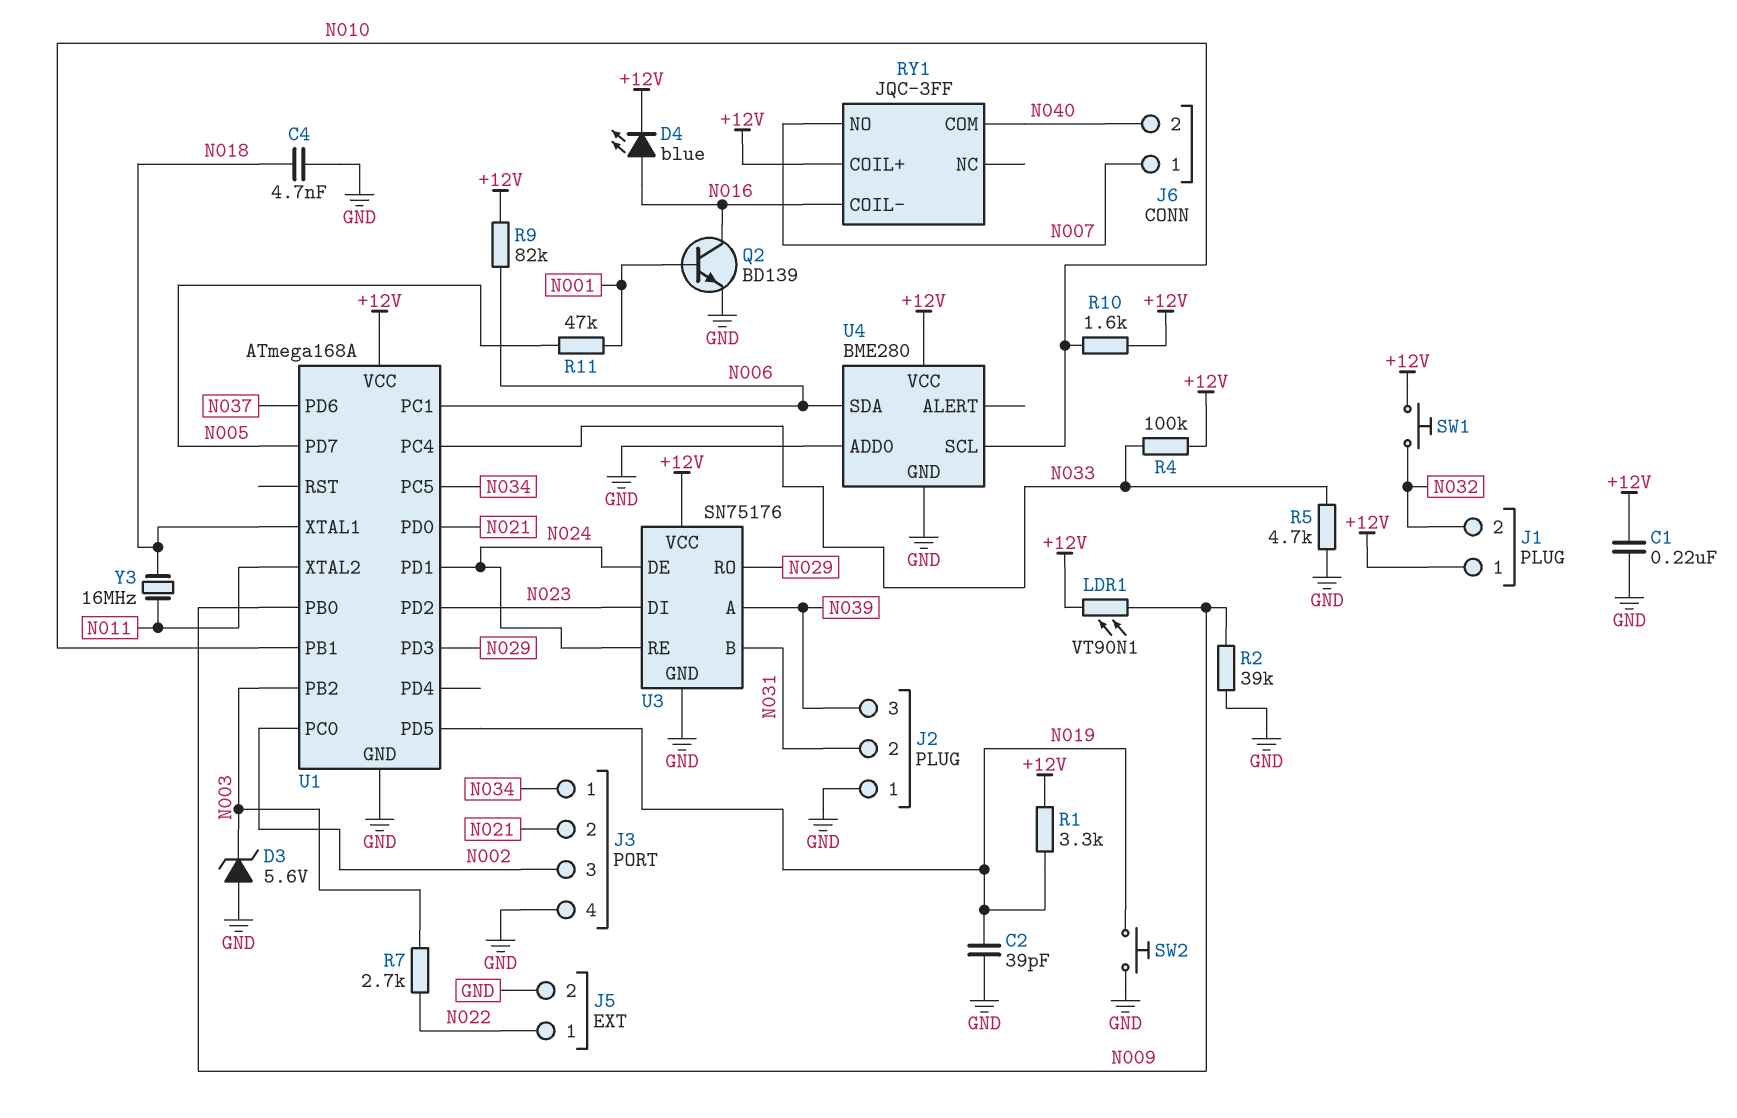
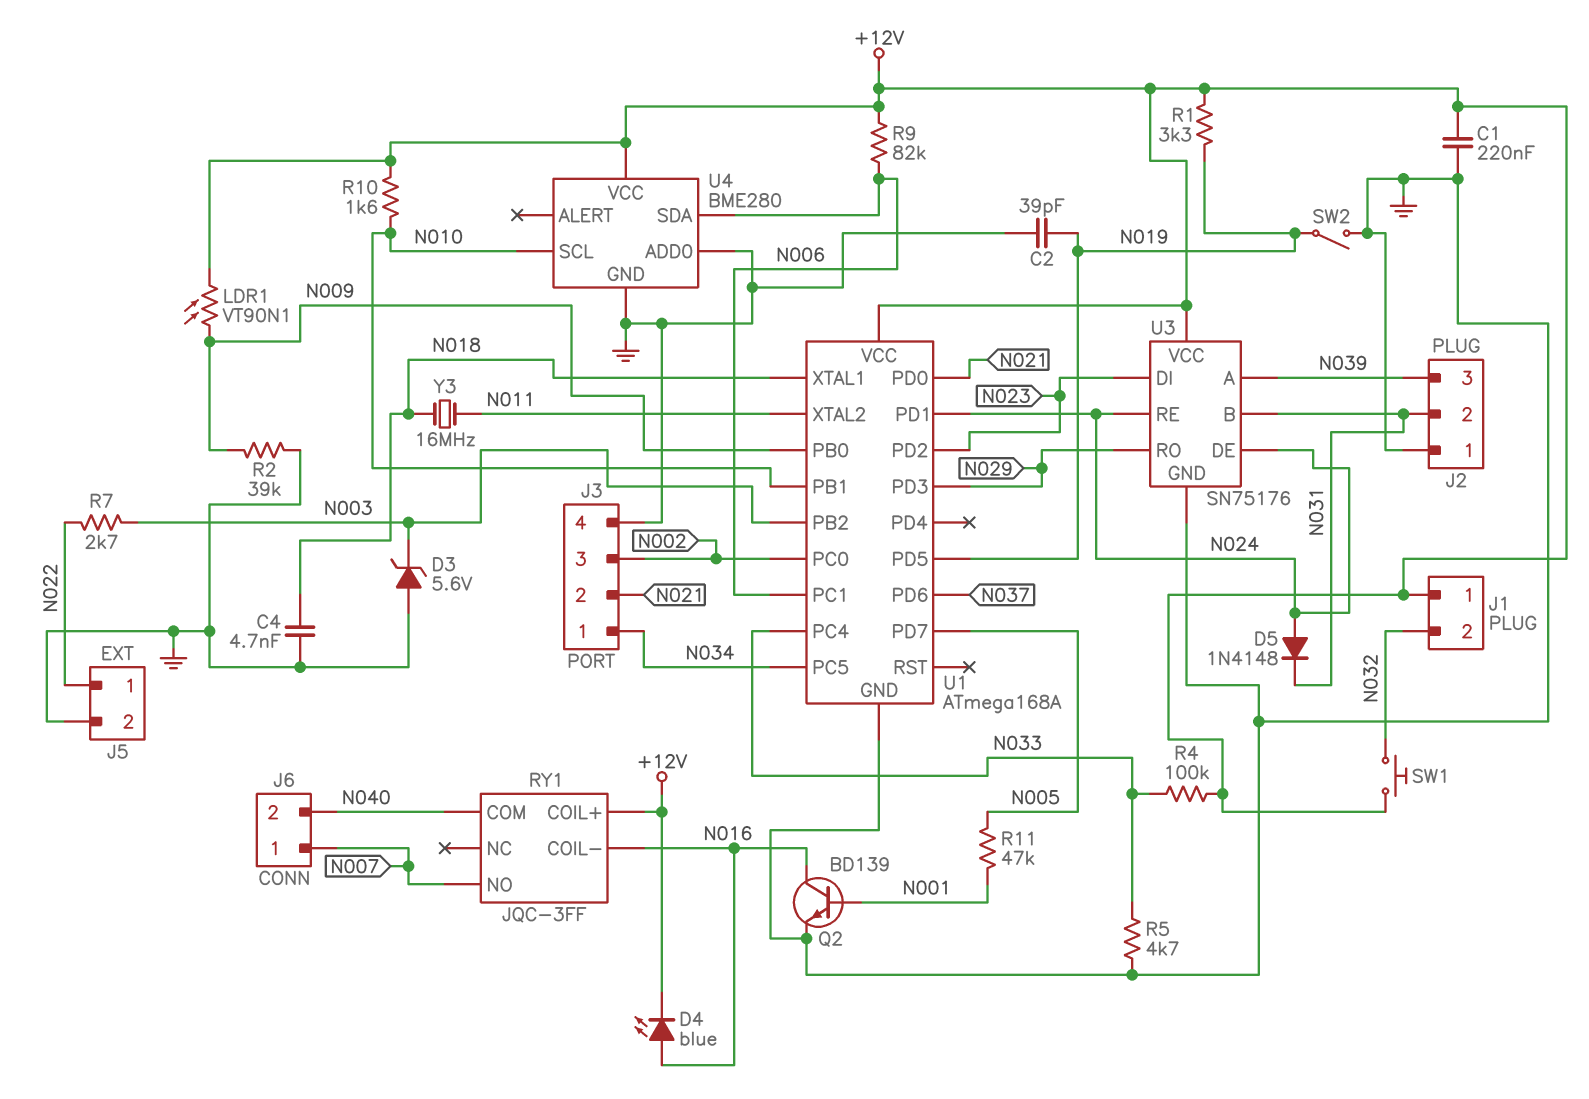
D5: none -> diode 1N4148 (A N024, K N031)
SW2: button (GND, N019) -> switch (GND, N019)

